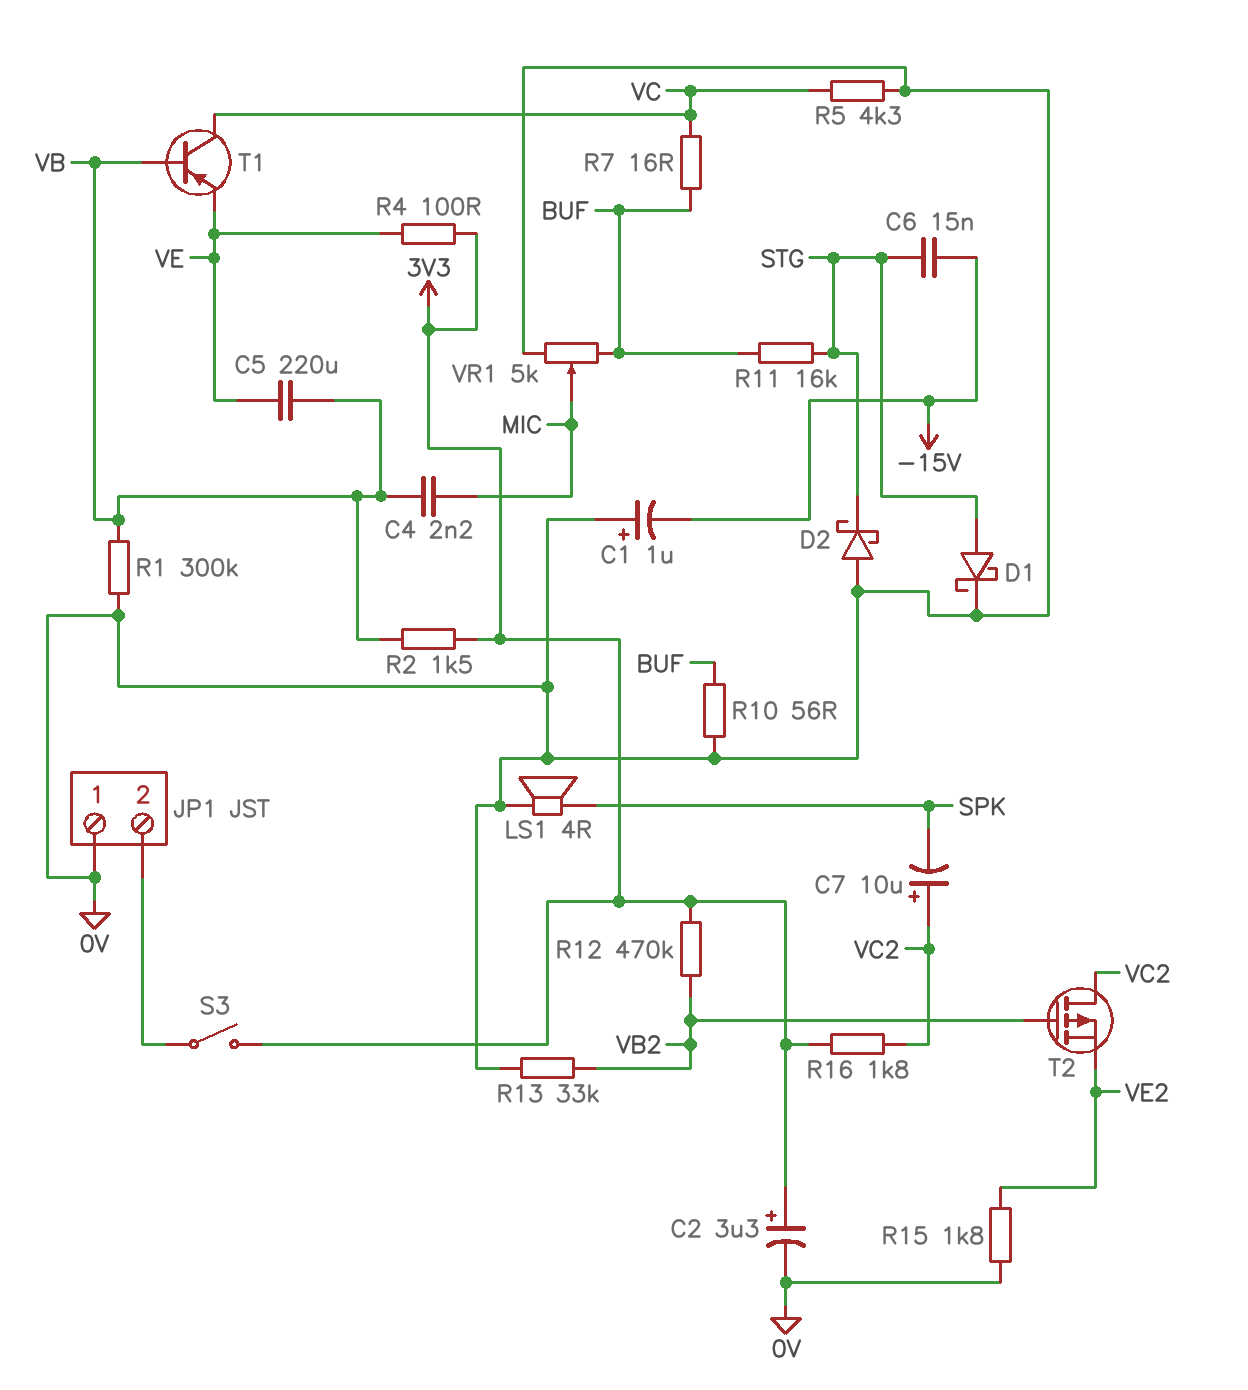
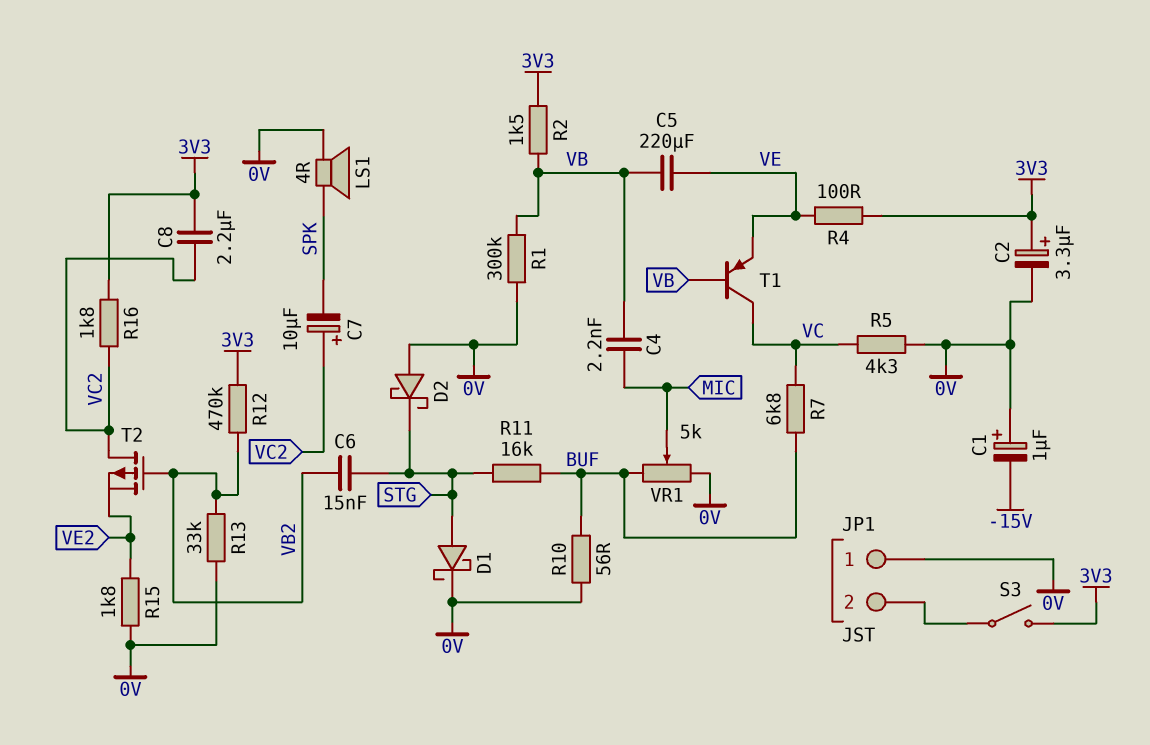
C6: 15nF (-15V, STG) -> 15nF (STG, VB2)
C8: none -> 2.2uF (3V3, VC2)
R7: 16 (BUF, VC) -> 6.8k (BUF, VC)

